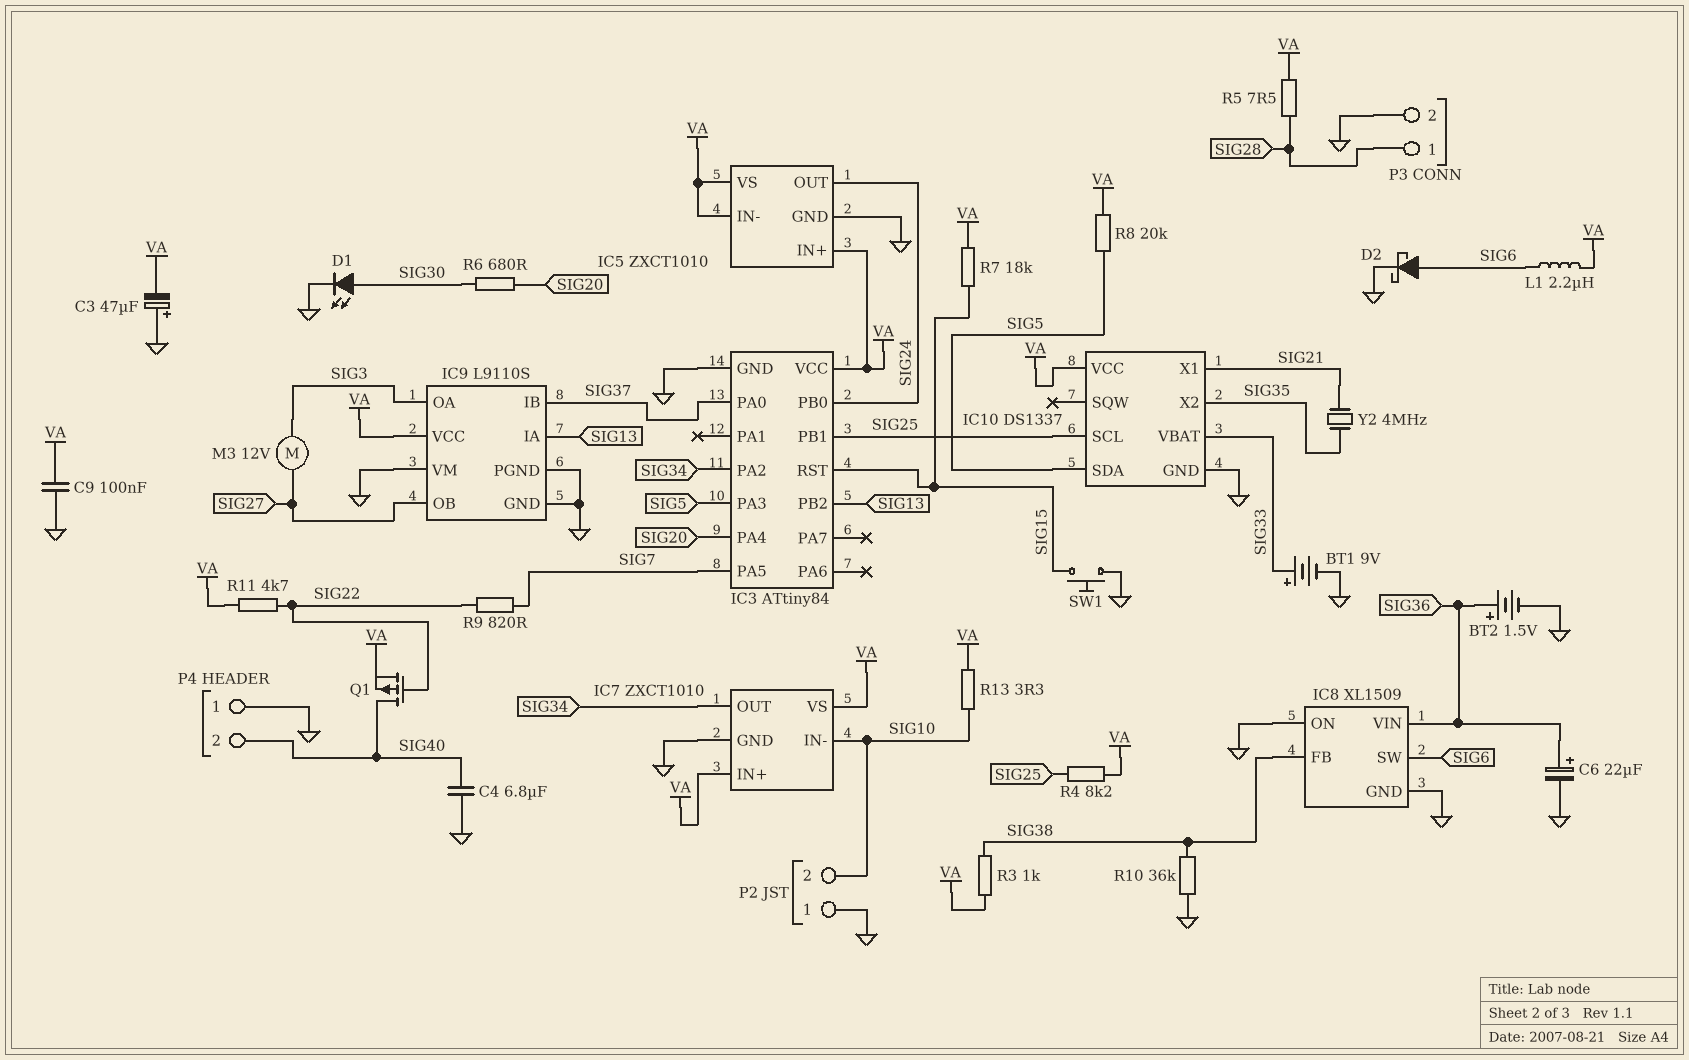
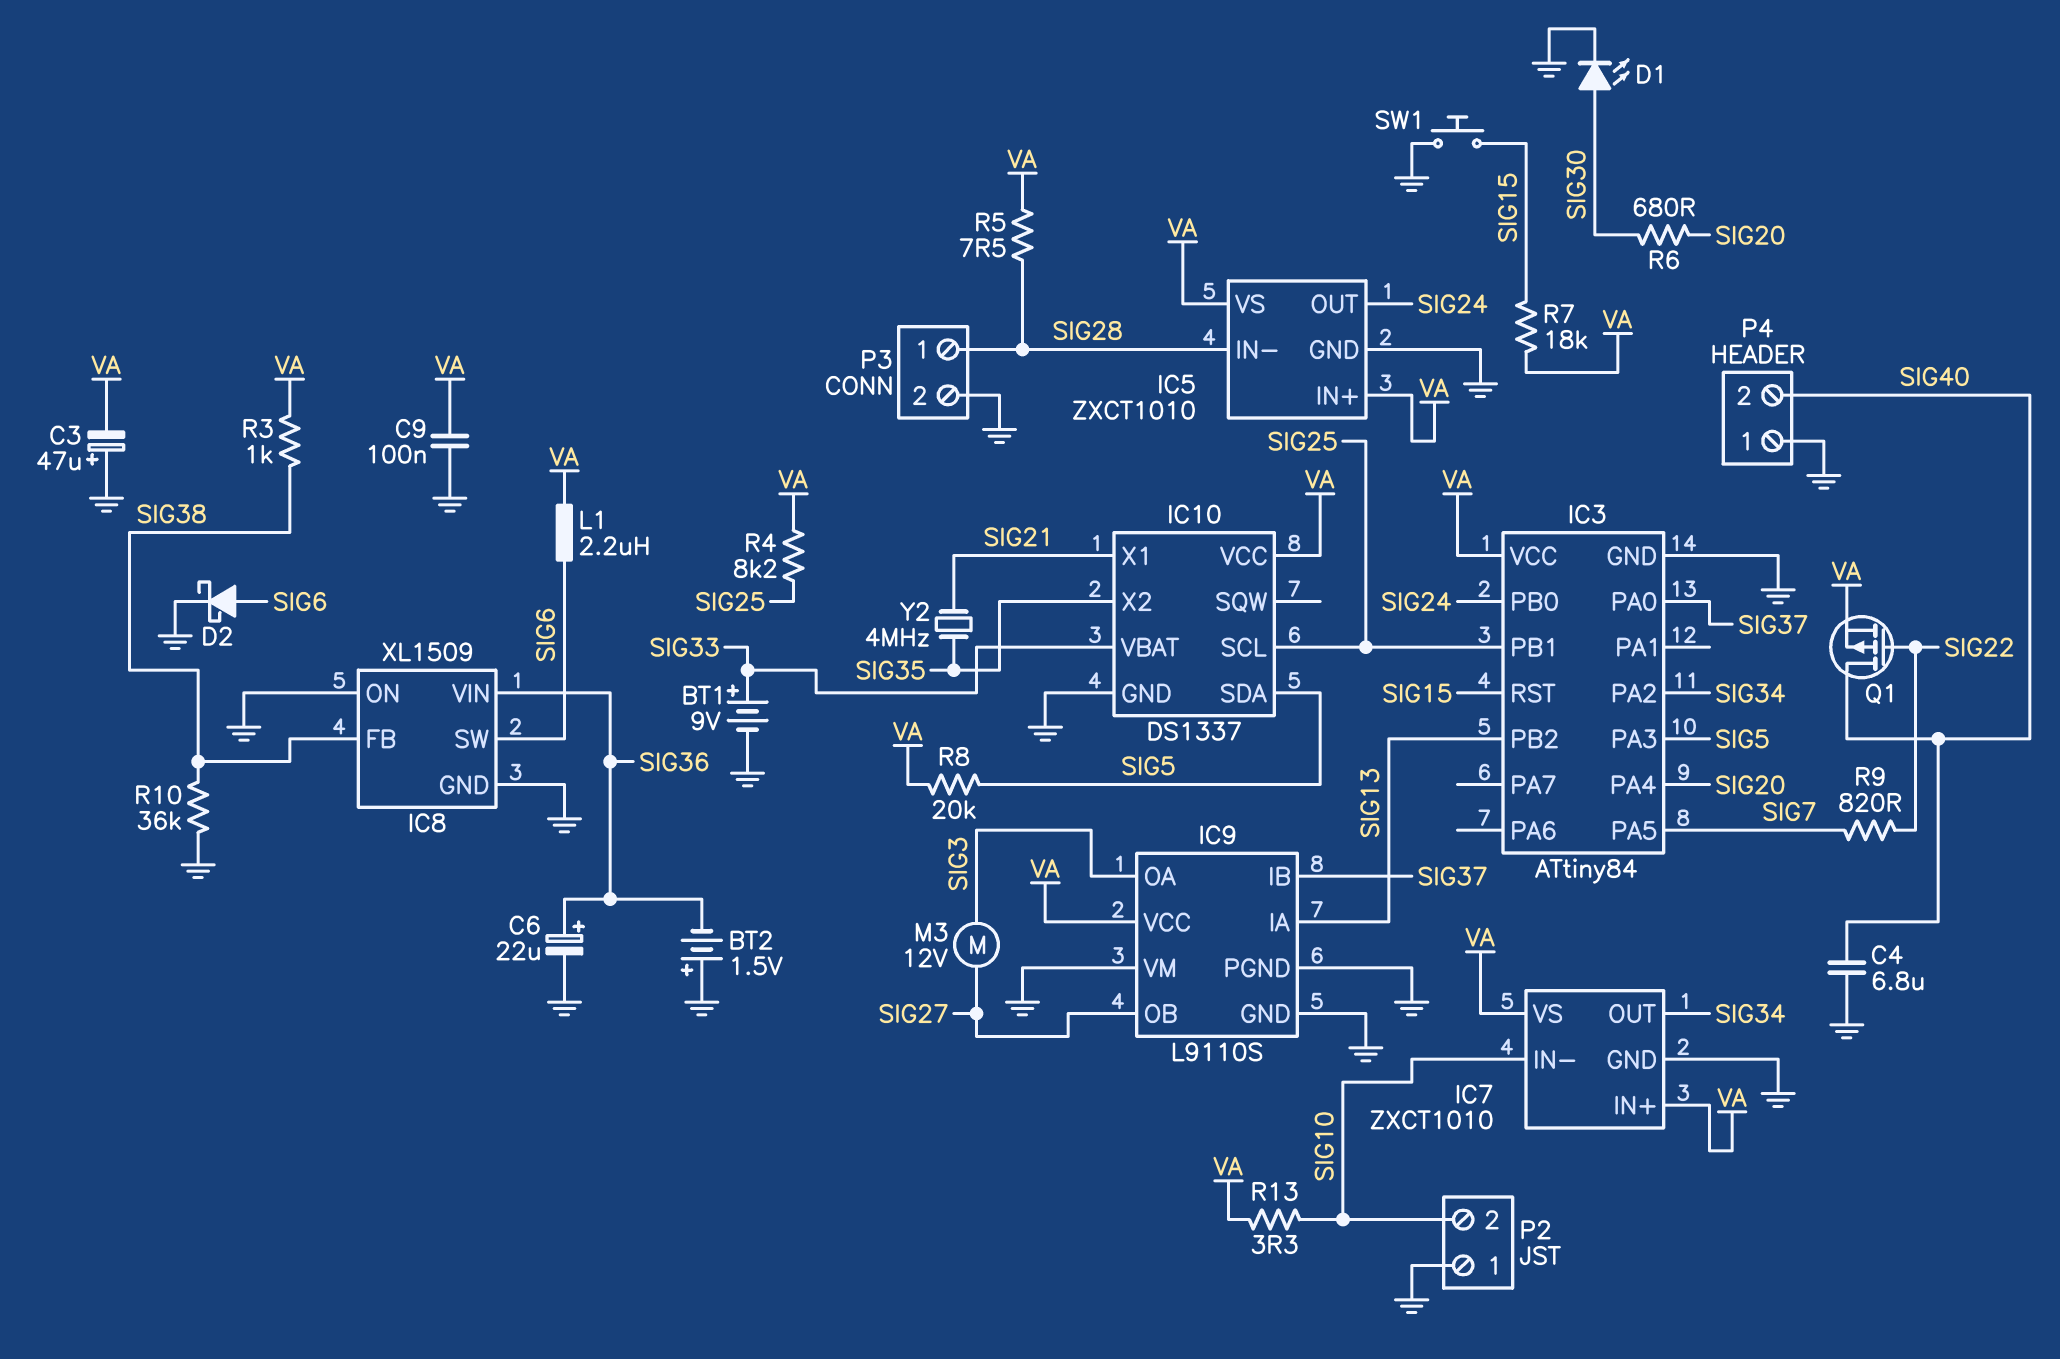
BT2: 1.5V (plus SIG36, minus GND) -> 1.5V (plus GND, minus SIG36)
IC5 pin IN-: VA -> SIG28
R11: 4.7k (SIG22, VA) -> none

